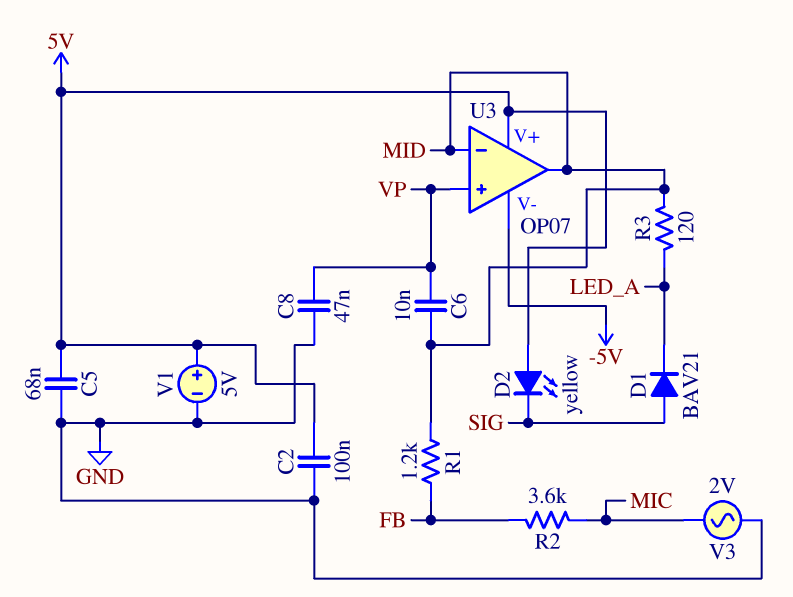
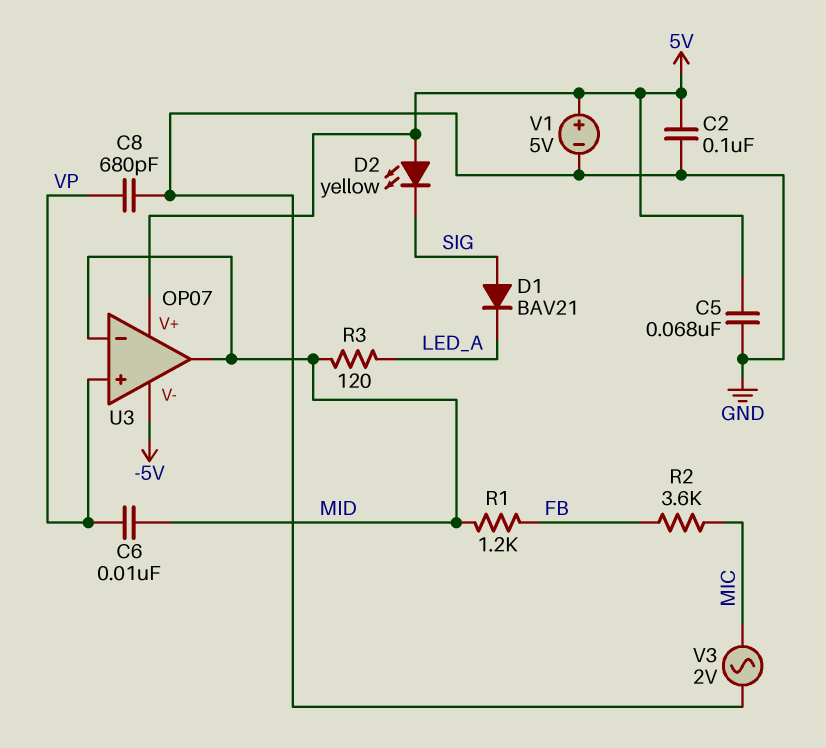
C8: 47nF (GND, VP) -> 680pF (GND, VP)

